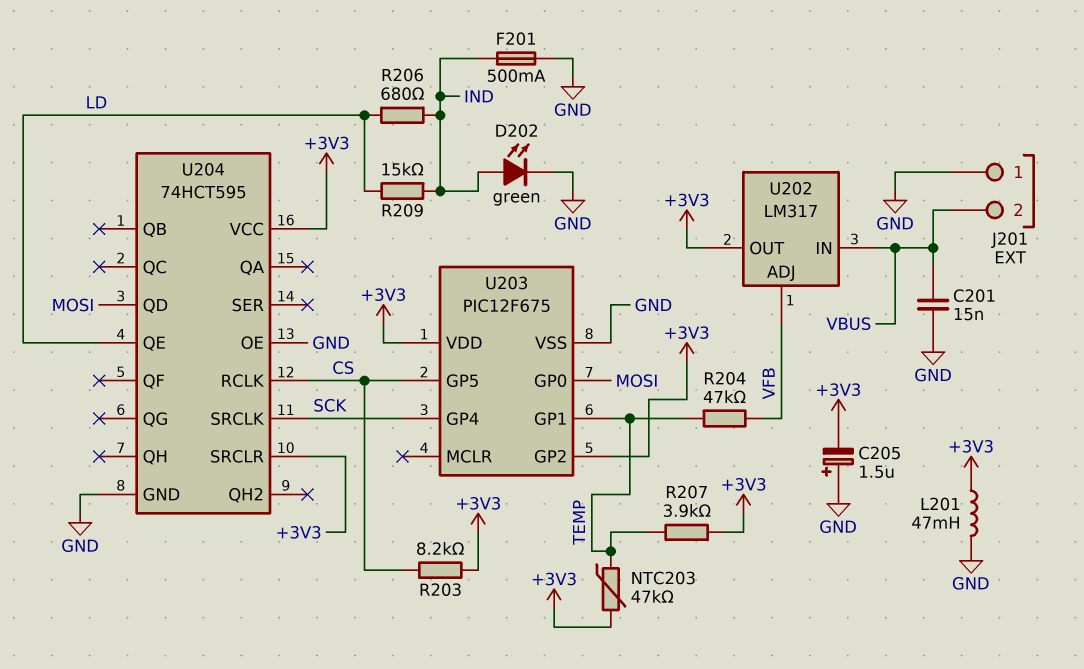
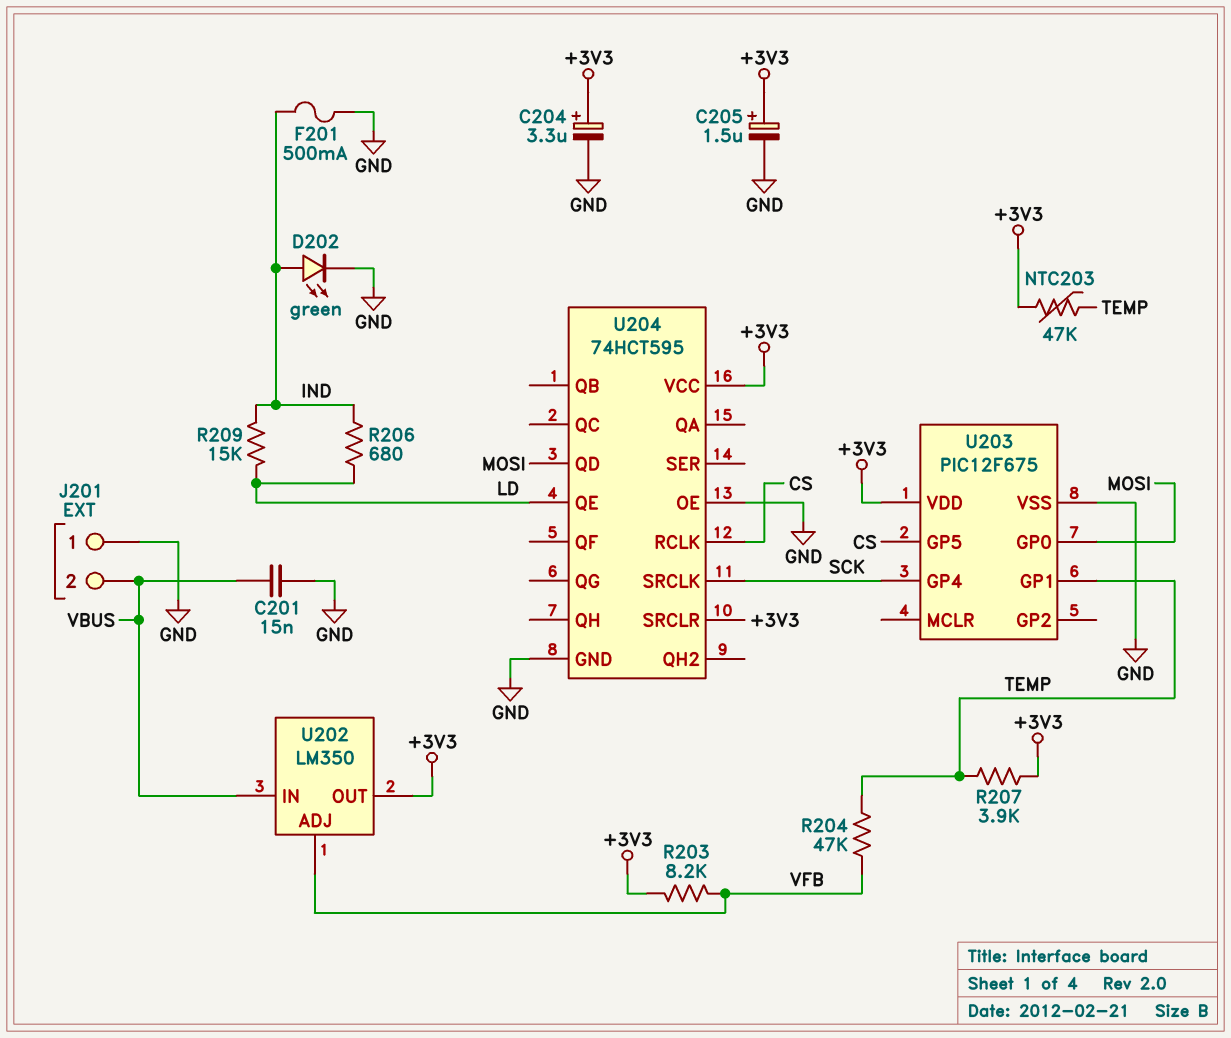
C204: none -> 3.3uF (plus +3V3, minus GND)
C205: 1.5uF (plus GND, minus +3V3) -> 1.5uF (plus +3V3, minus GND)
L201: 47mH (+3V3, GND) -> none
R203: 8.2k (+3V3, CS) -> 8.2k (+3V3, VFB)
U202: LM317 -> LM350
U203 pin GP2: +3V3 -> none

